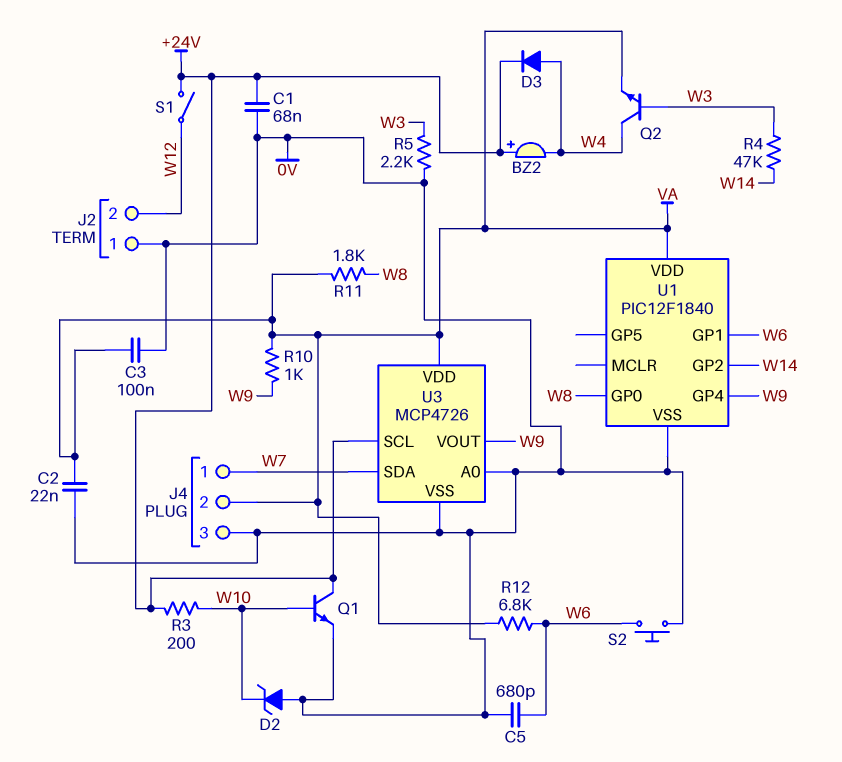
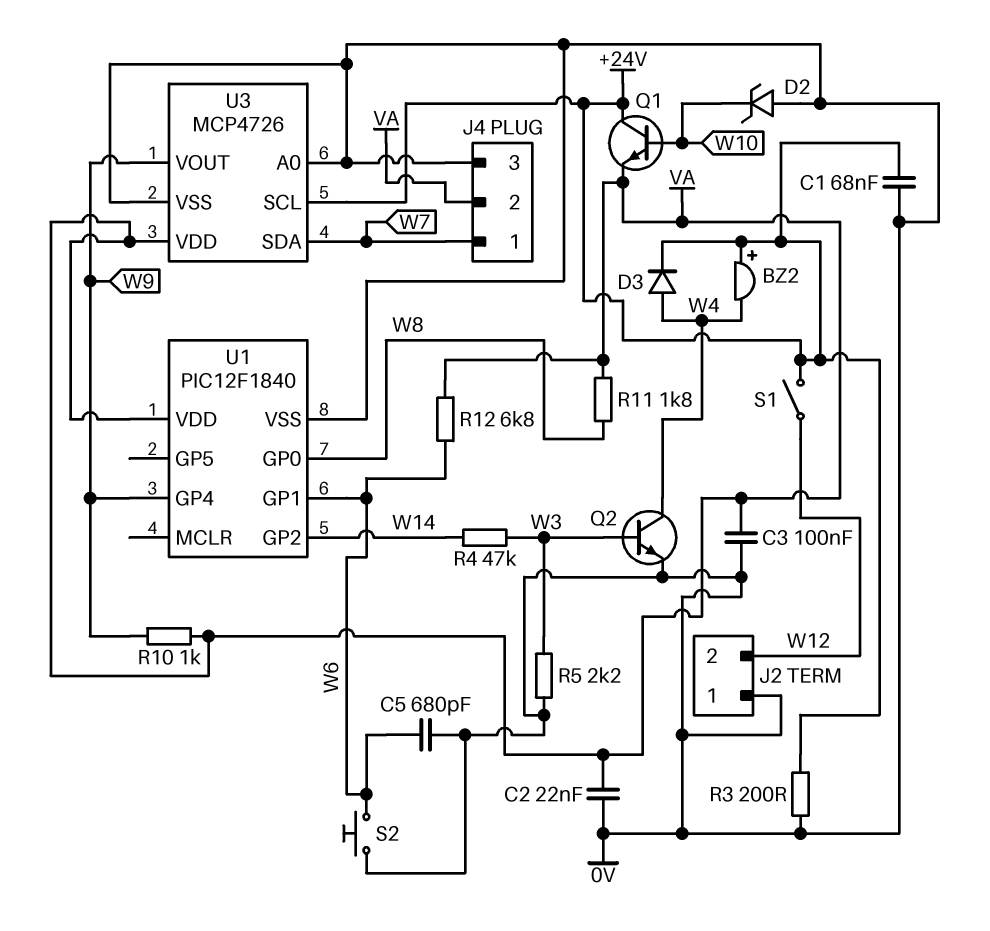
Q1: NPN (B W10, C +24V, E 0V) -> NPN (B W10, C +24V, E VA)
Q2: NPN (B W3, C W4, E VA) -> NPN (B W3, C W4, E 0V)
R3: 200 (+24V, W10) -> 200 (+24V, 0V)

